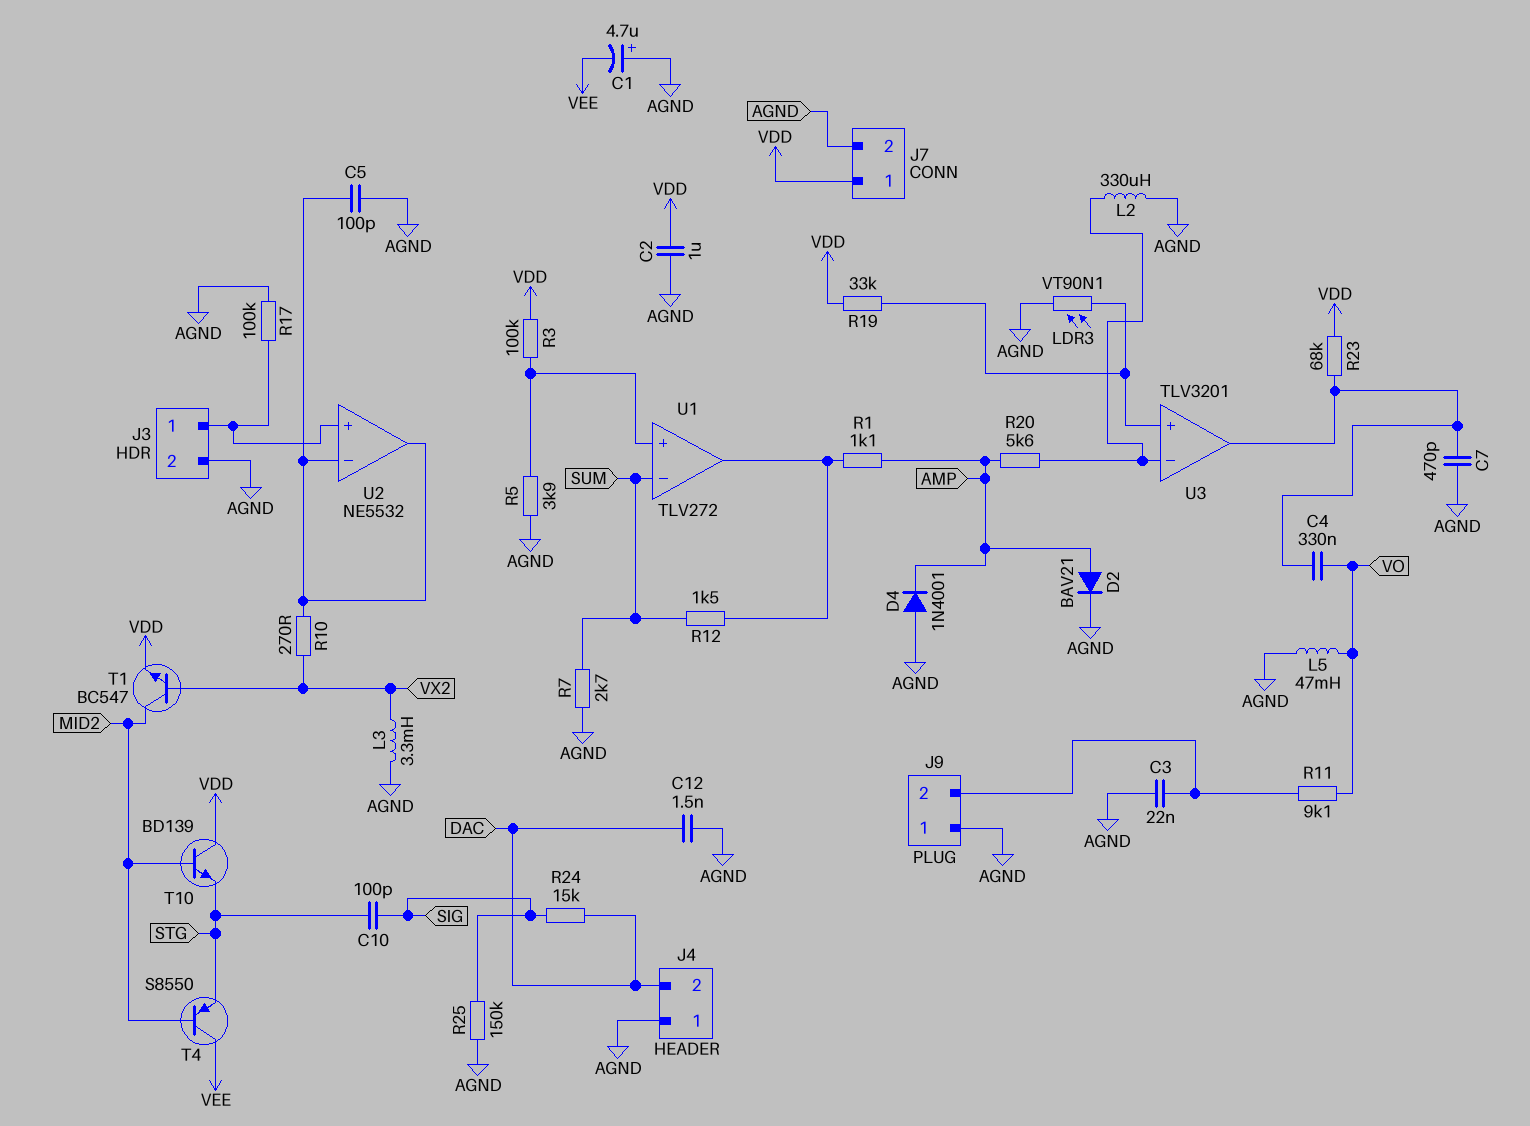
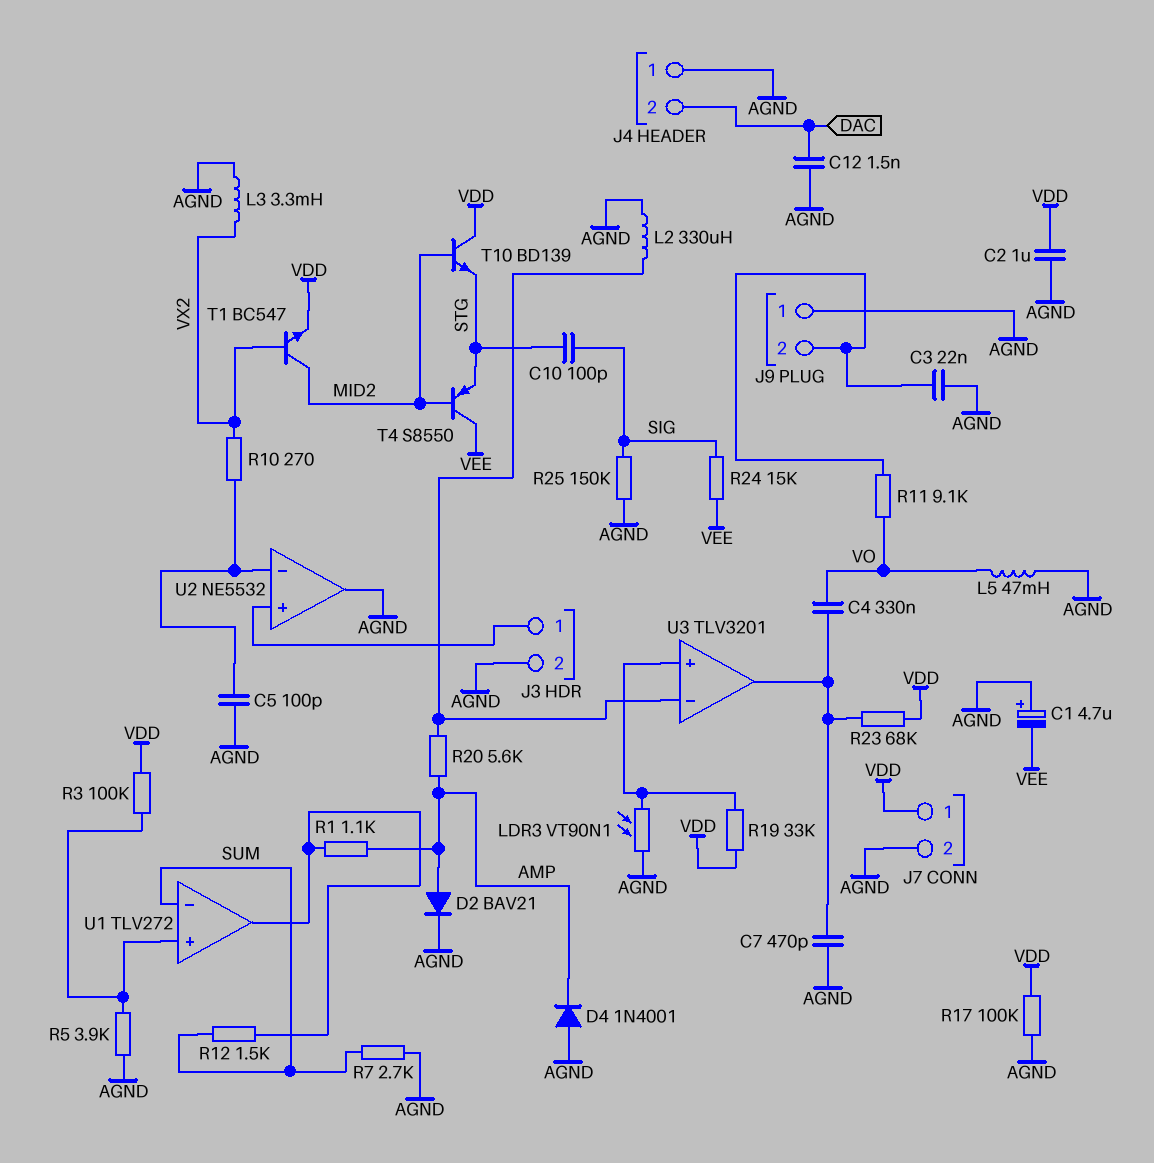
R17: 100k (AGND, J3/1) -> 100k (AGND, VDD)
R24: 15k (DAC, SIG) -> 15k (SIG, VEE)
U2 pin out: U2/in- -> AGND

